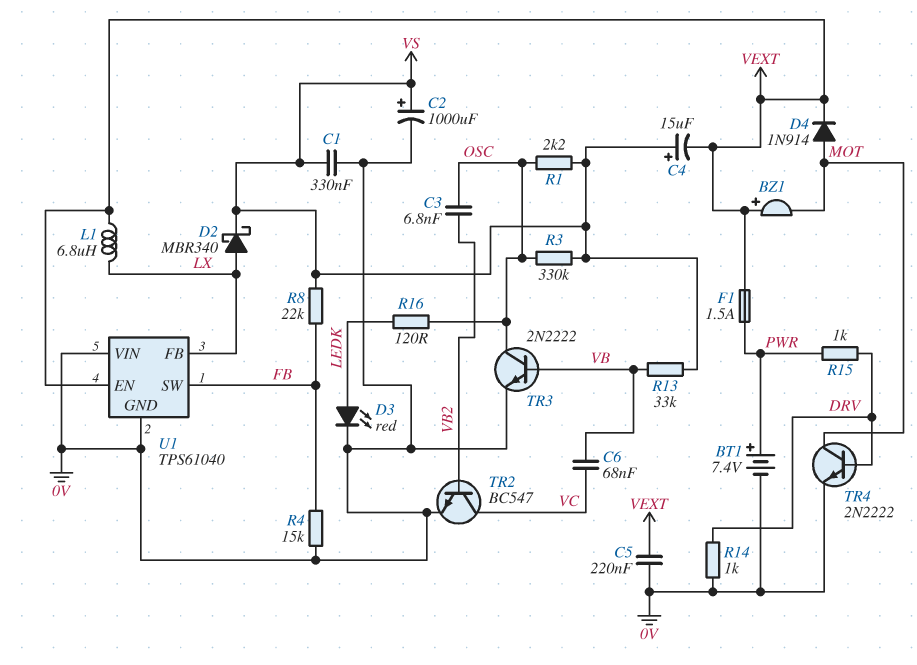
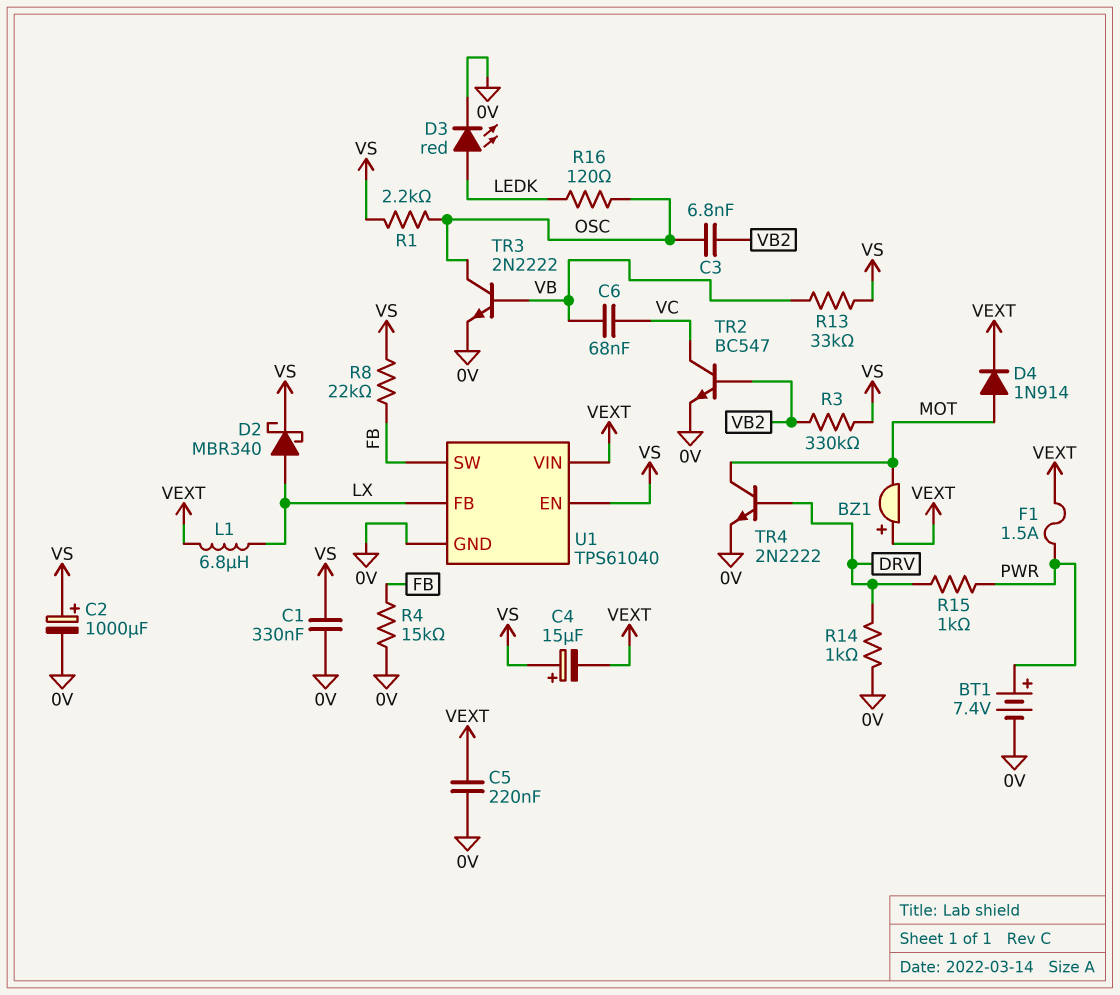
R3: 330k (OSC, VS) -> 330k (VB2, VS)
U1 pin EN: VEXT -> VS
U1 pin VIN: 0V -> VEXT

